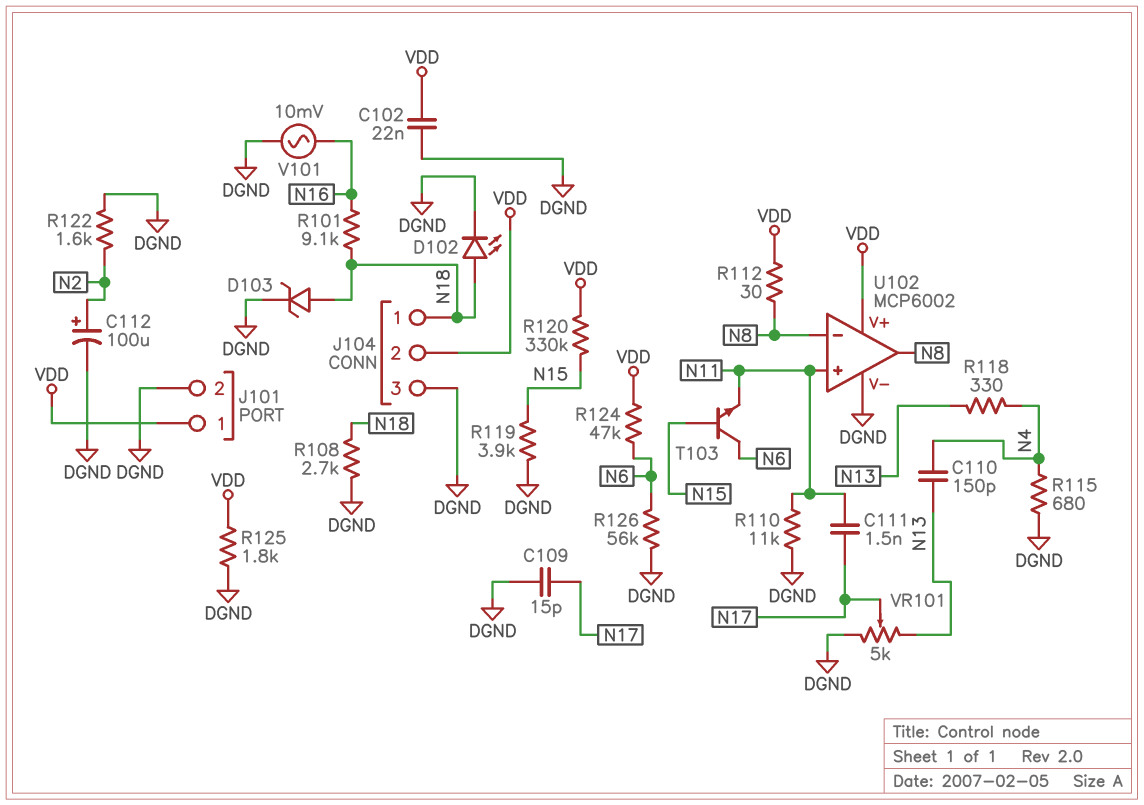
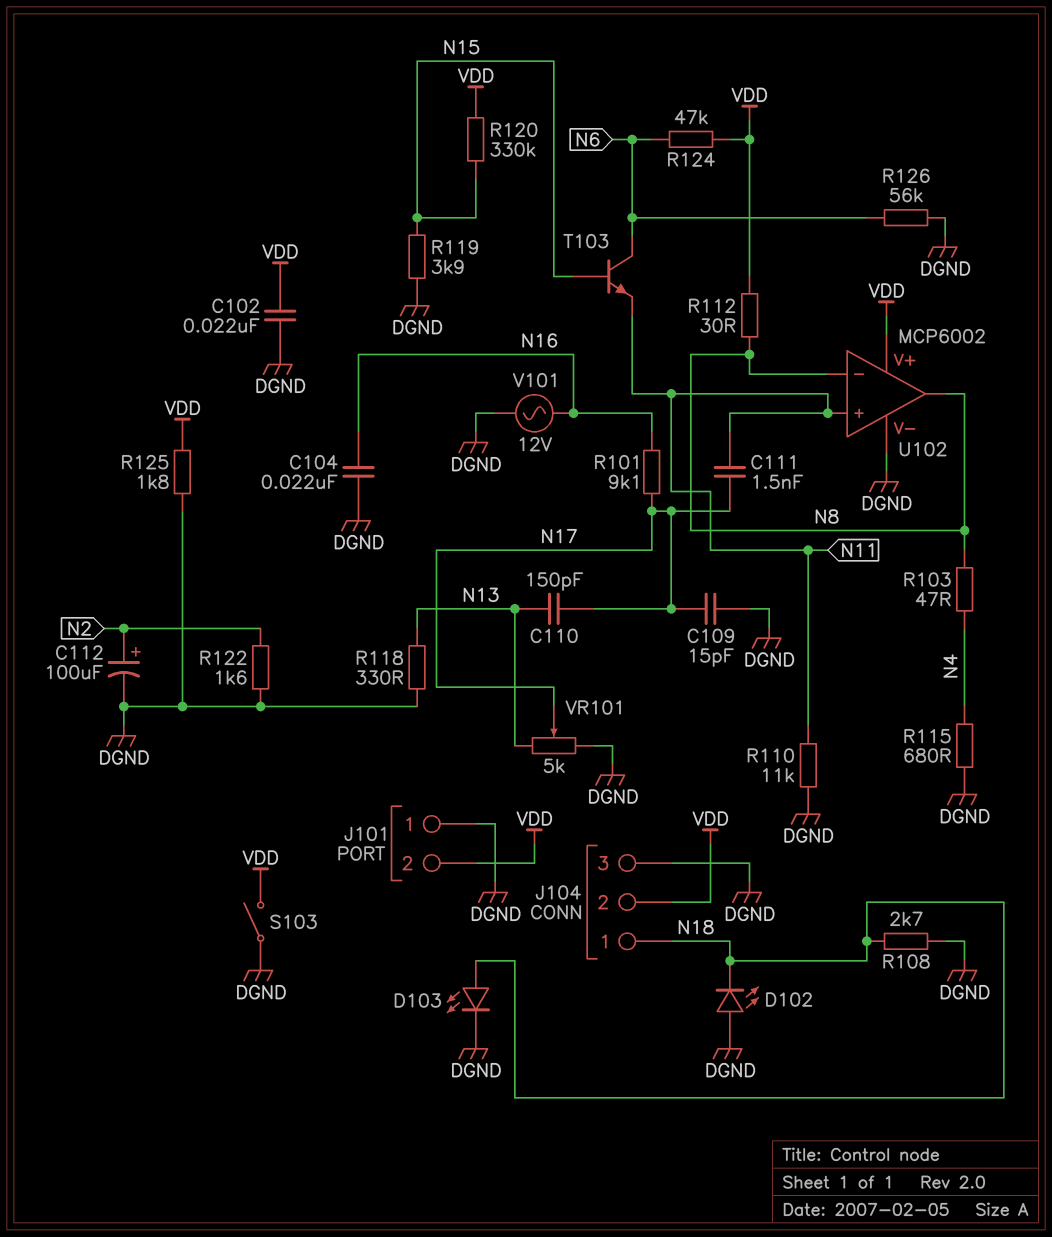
C104: none -> 22nF (DGND, N16)
C110: 150pF (N4, N13) -> 150pF (N13, N17)
D102: LED (A N18, K DGND) -> LED (A DGND, K N18)
D103: zener (A N18, K DGND) -> LED (A N18, K DGND)
J101 pin 1: VDD -> DGND
J101 pin 2: DGND -> VDD
R101: 9.1k (N16, N18) -> 9.1k (N16, N17)
R103: none -> 47 (N4, N8)
R118: 330 (N4, N13) -> 330 (DGND, N13)
S103: none -> switch (DGND, VDD)
V101: AC 10mV (DGND, N16) -> AC 12V (DGND, N16)

